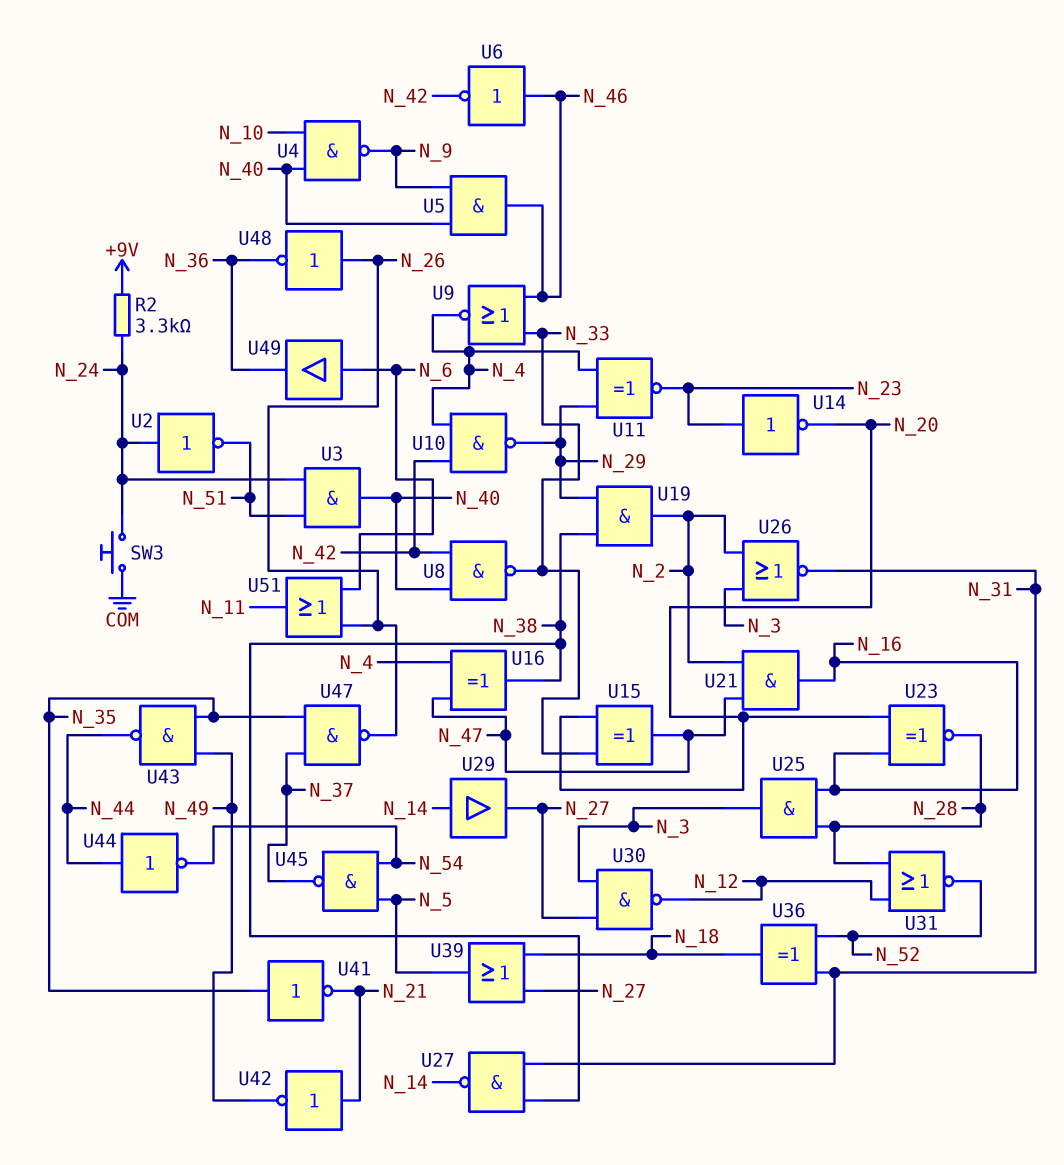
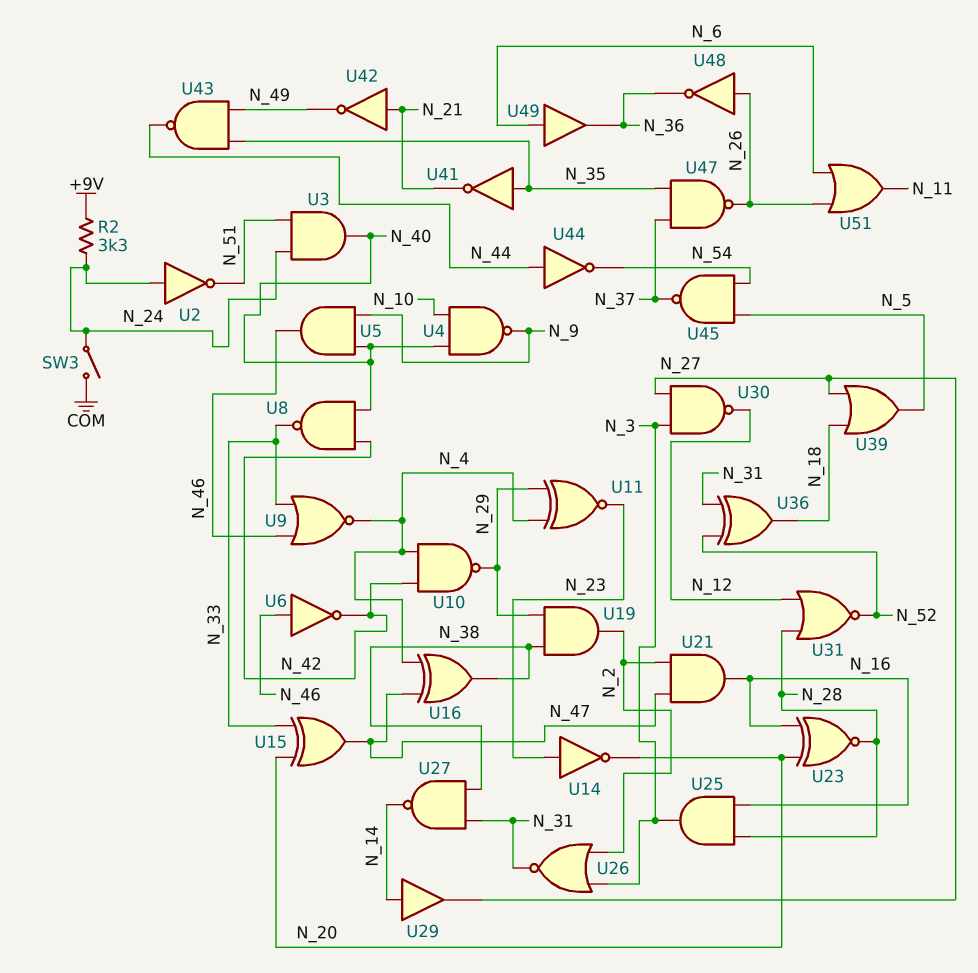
SW3: button (COM, N_24) -> switch (COM, N_24)

